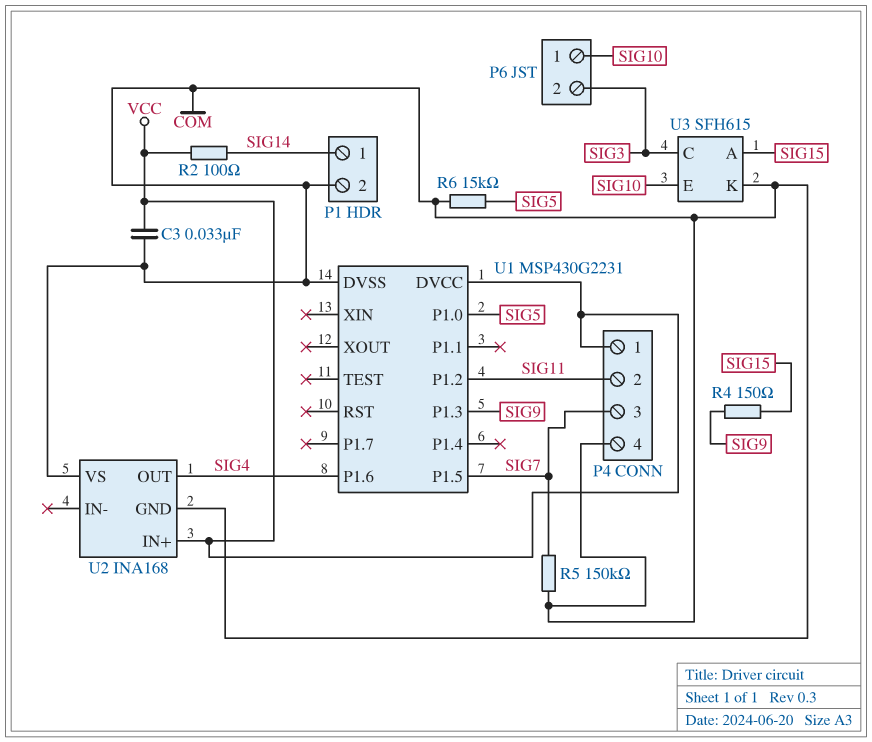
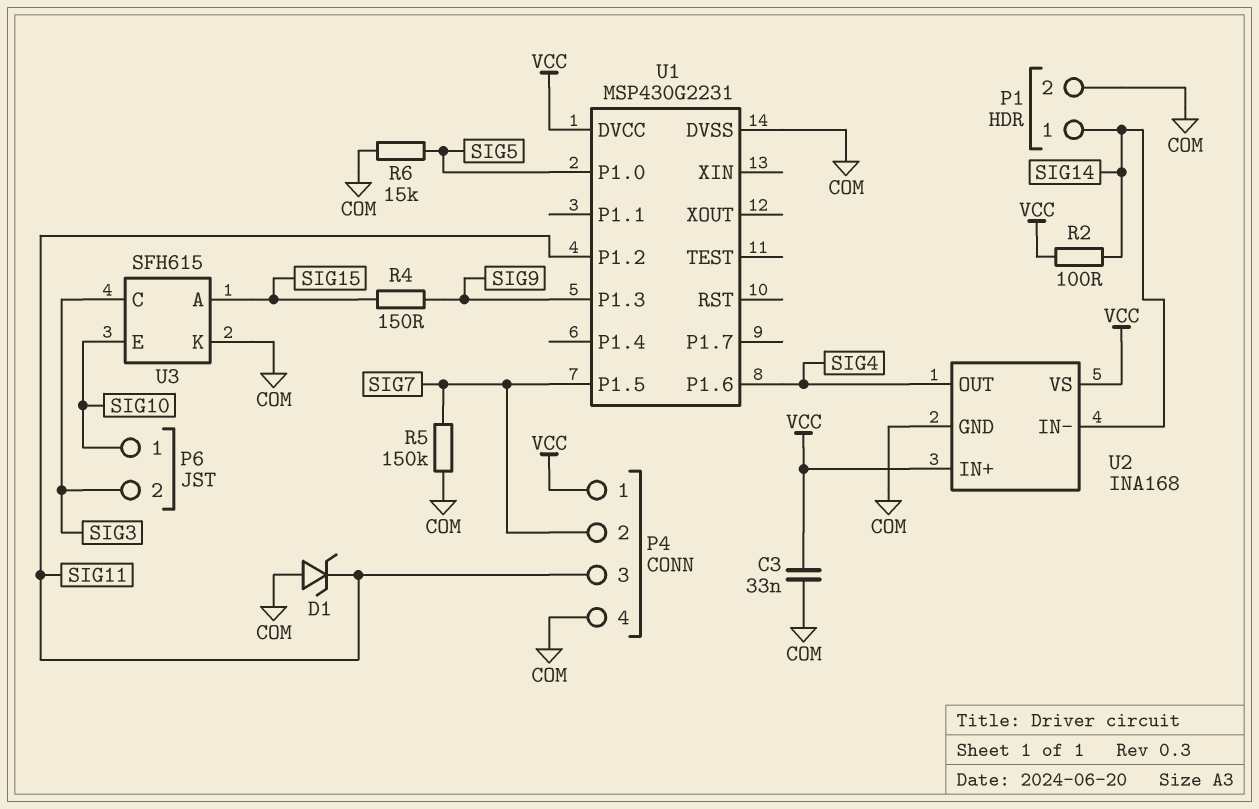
D1: none -> zener (A COM, K SIG11)
P4 pin 2: SIG11 -> SIG7
P4 pin 3: SIG7 -> SIG11
U2 pin IN-: none -> SIG14
U2 pin VS: COM -> VCC

